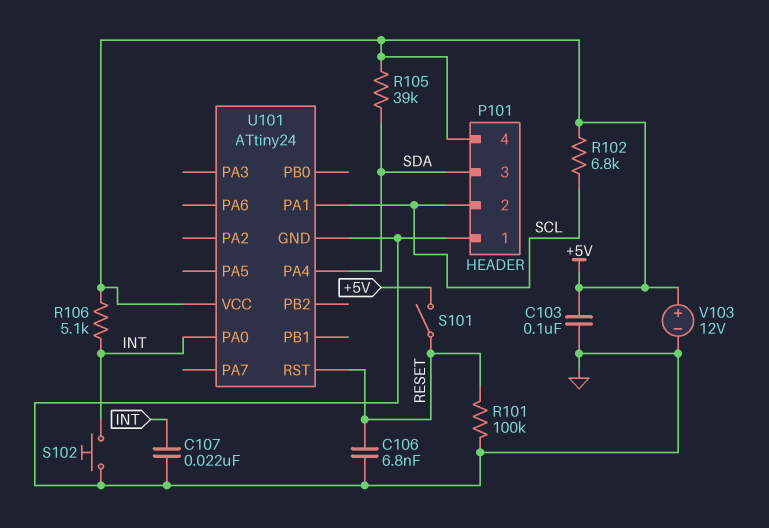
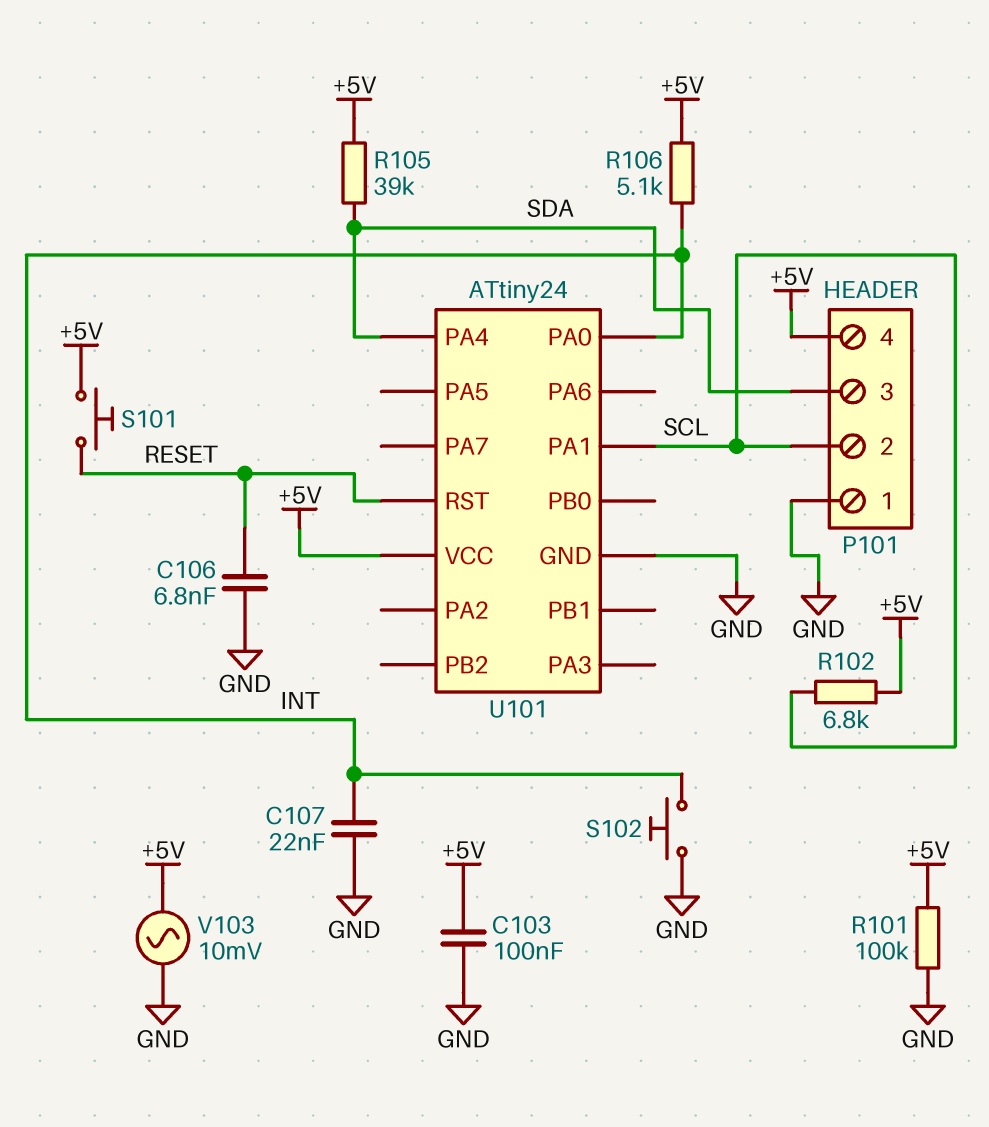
R101: 100k (GND, RESET) -> 100k (+5V, GND)
S101: switch (+5V, RESET) -> button (+5V, RESET)
V103: 12V (plus +5V, minus GND) -> AC 10mV (+5V, GND)

